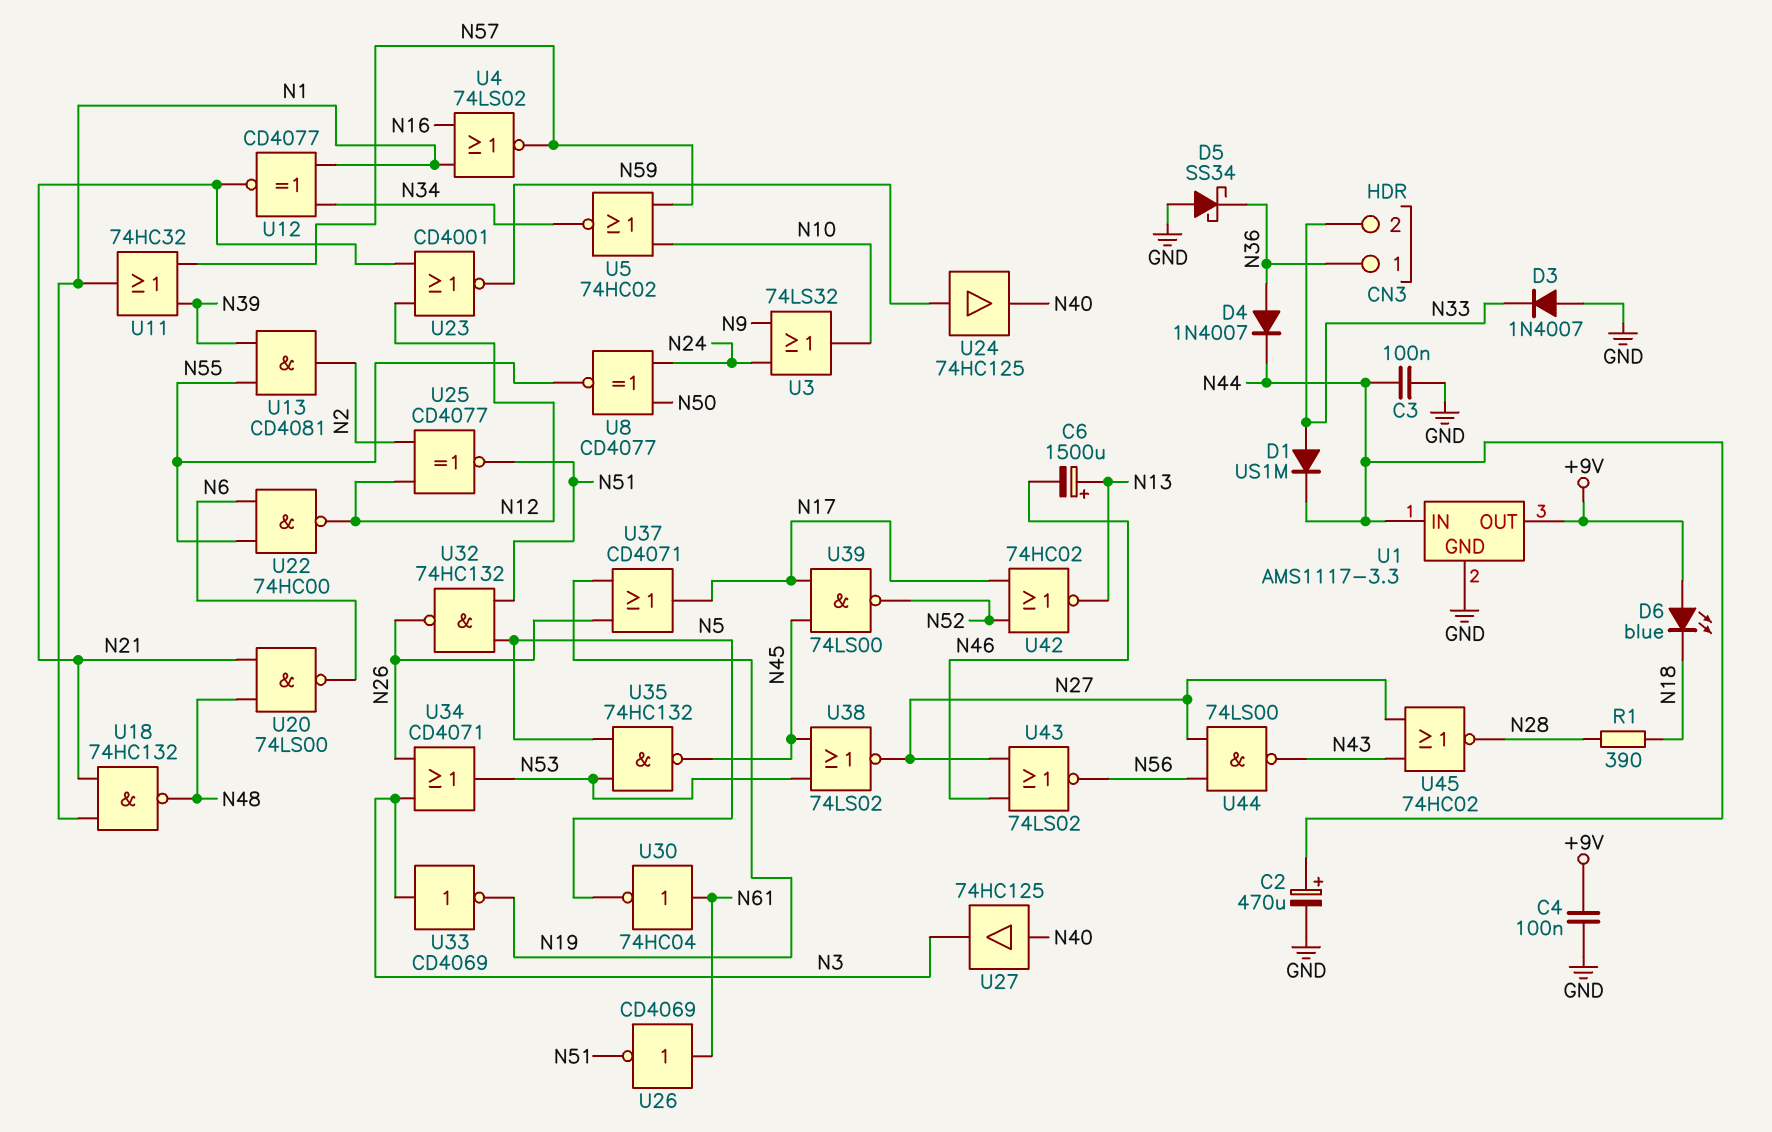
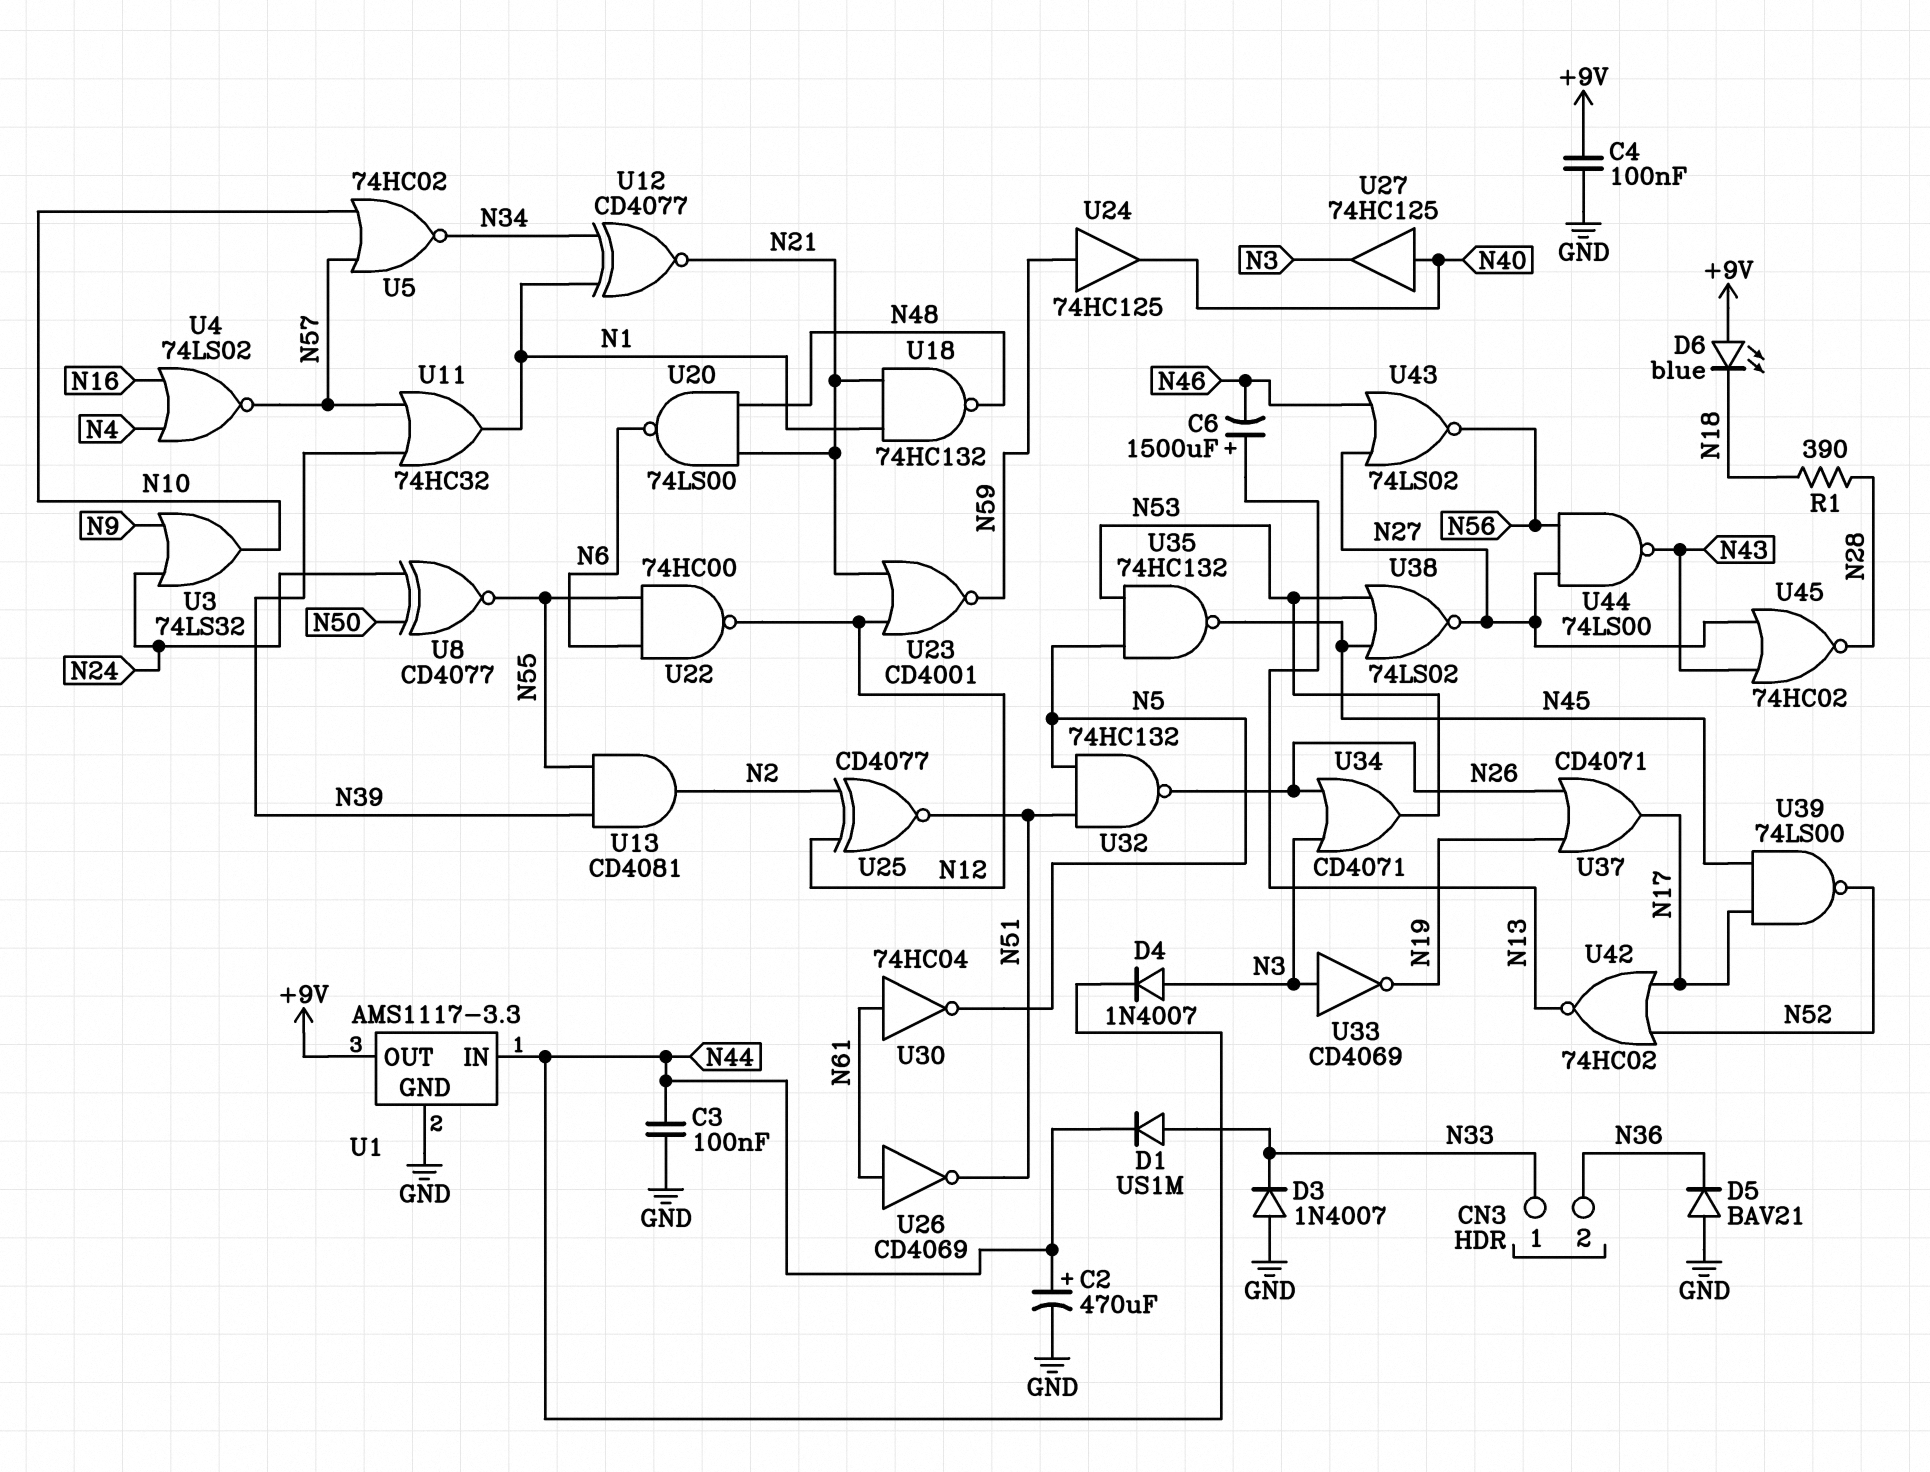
CN3 pin 1: N36 -> N33
CN3 pin 2: N33 -> N36
D4: diode 1N4007 (A N36, K N44) -> diode 1N4007 (A N3, K N44)
D5: schottky SS34 (A GND, K N36) -> diode BAV21 (A GND, K N36)
U4: NOR 74LS02 (in N1, in N16, out N57) -> NOR 74LS02 (in N4, in N16, out N57)

